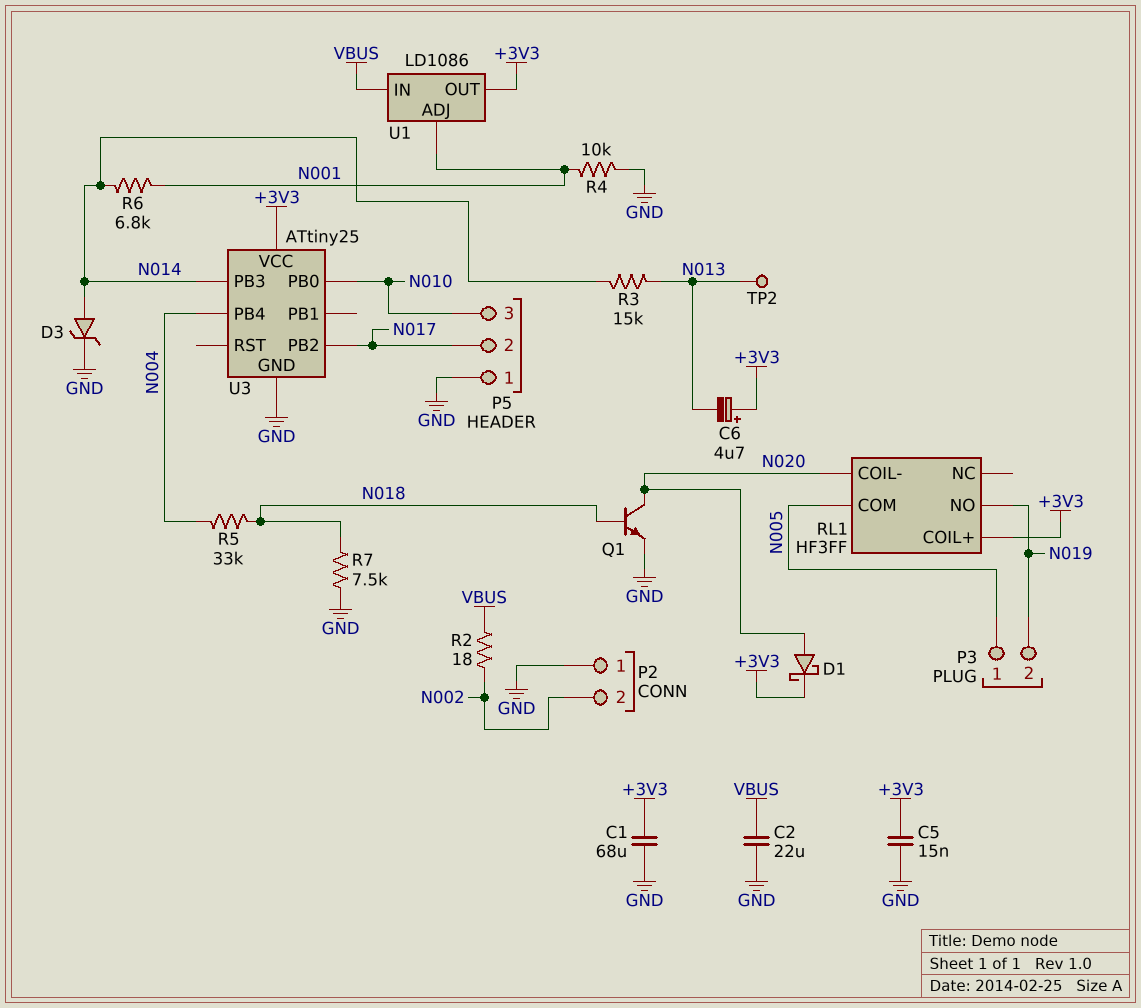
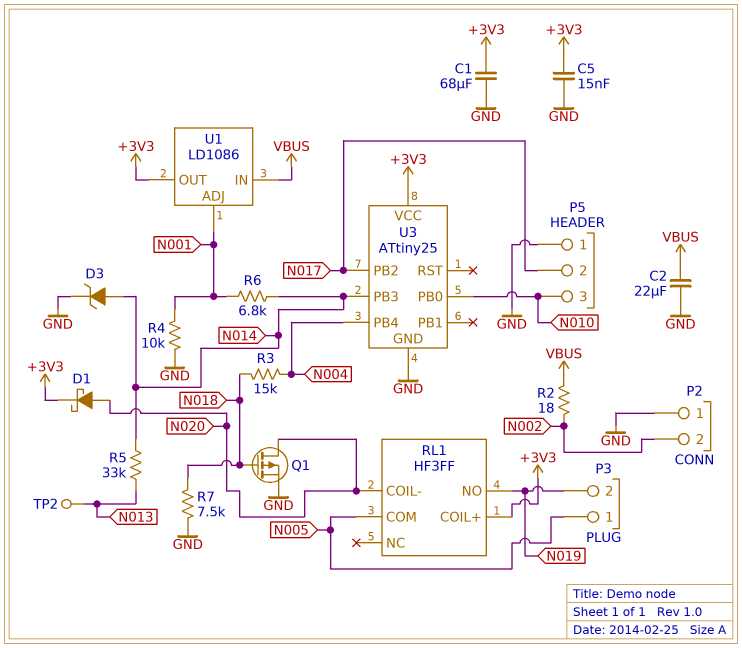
C6: 4.7uF (plus +3V3, minus N013) -> none
Q1: NPN (B N018, C N020, E GND) -> PMOS (G N018, D N020, S GND)
R3: 15k (N013, N014) -> 15k (N004, N018)
R5: 33k (N004, N018) -> 33k (N013, N014)

